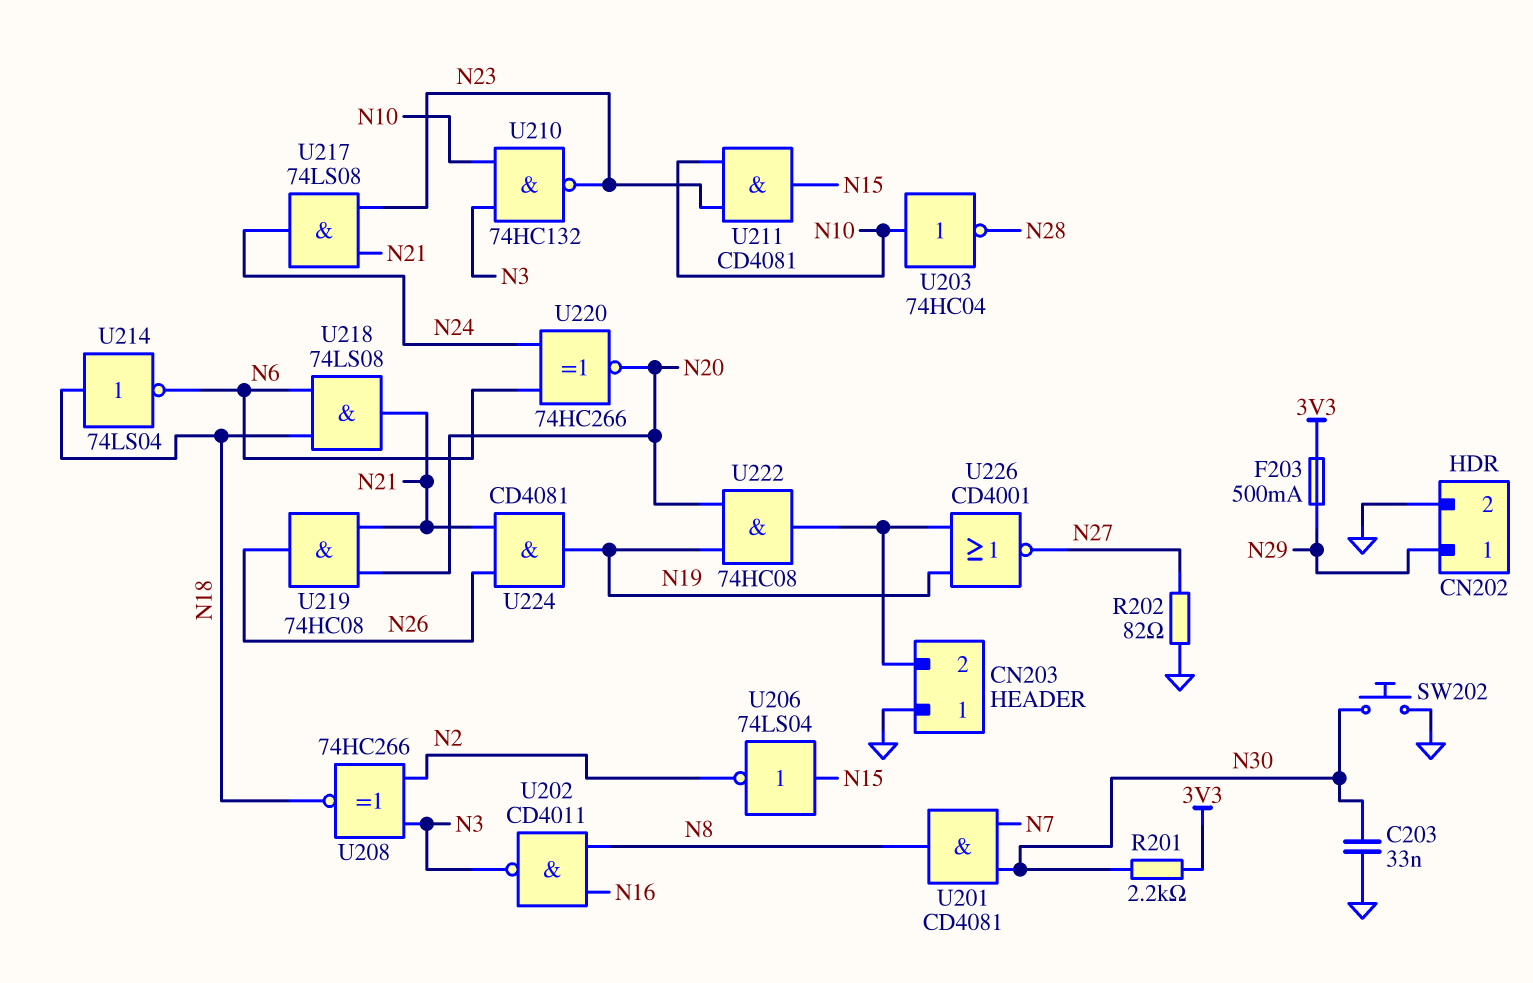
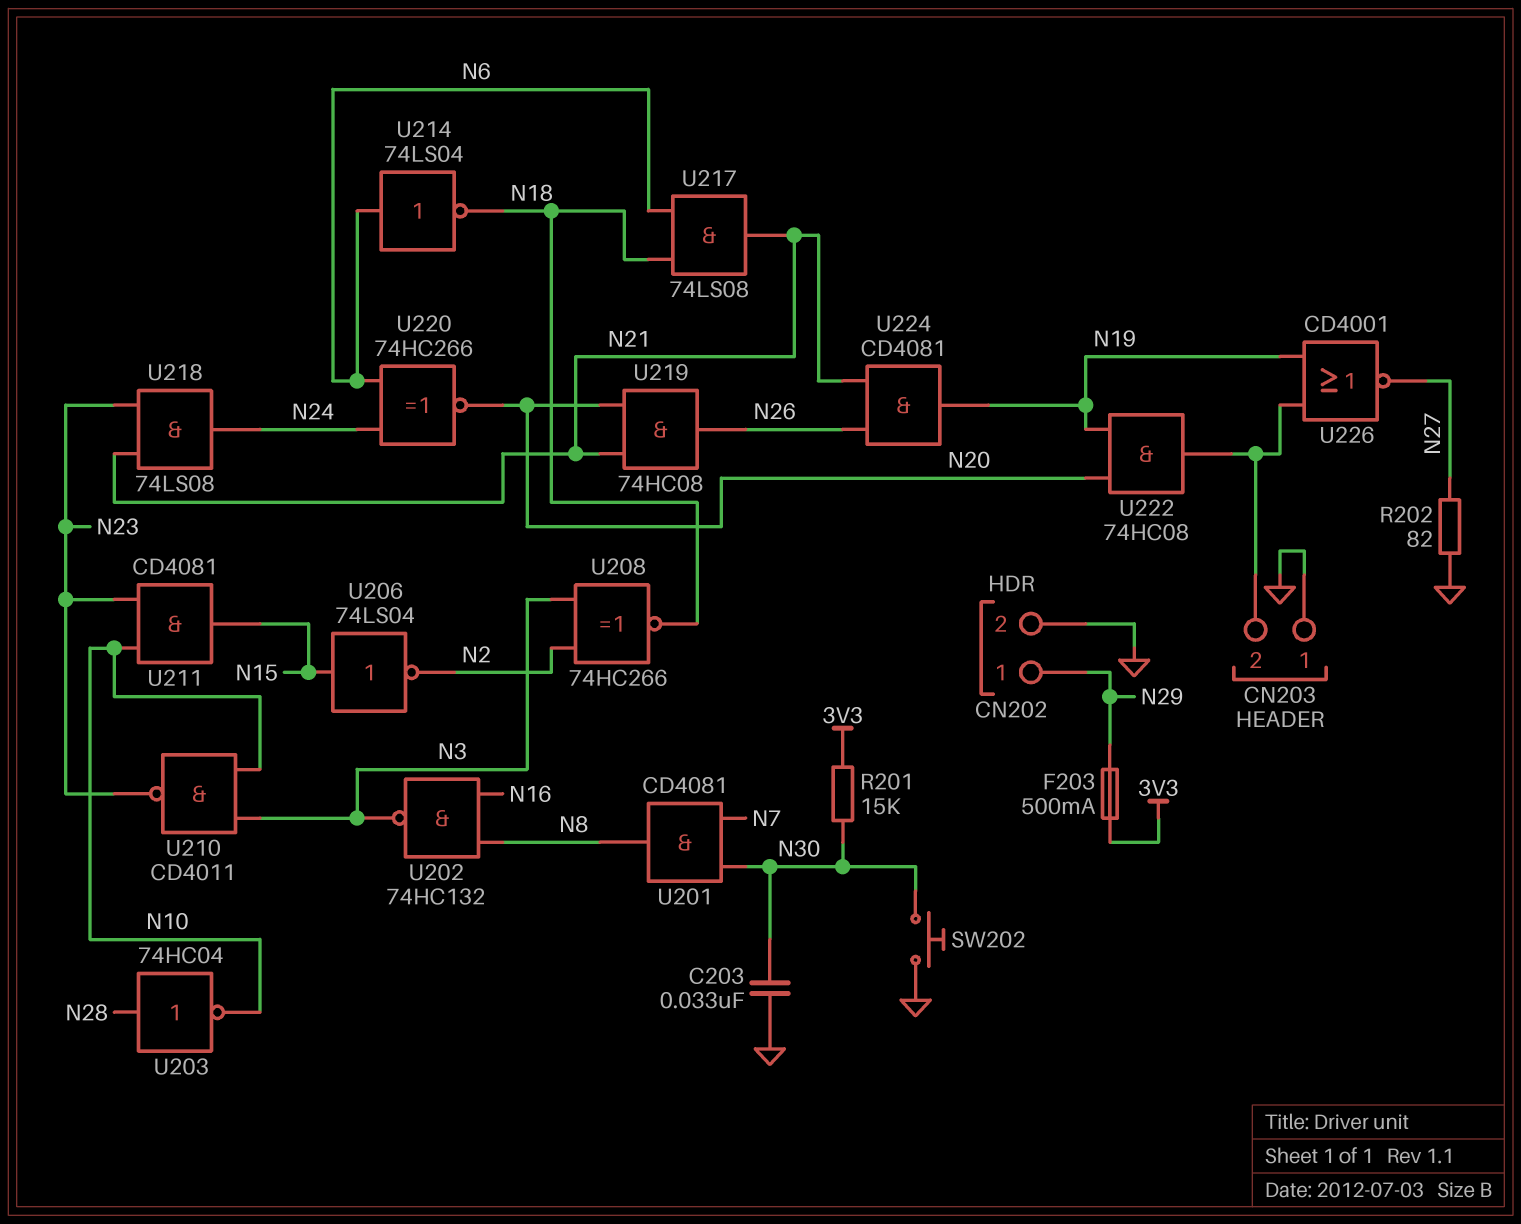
R201: 2.2k (3V3, N30) -> 15k (3V3, N30)
U202: NAND CD4011 (in N8, in N16, out N3) -> NAND 74HC132 (in N8, in N16, out N3)
U203: NOT 74HC04 (in N10, out N28) -> NOT 74HC04 (in N28, out N10)
U210: NAND 74HC132 (in N3, in N10, out N23) -> NAND CD4011 (in N3, in N10, out N23)
U214: NOT 74LS04 (in N18, out N6) -> NOT 74LS04 (in N6, out N18)
U217: AND 74LS08 (in N21, in N23, out N24) -> AND 74LS08 (in N6, in N18, out N21)
U218: AND 74LS08 (in N6, in N18, out N21) -> AND 74LS08 (in N21, in N23, out N24)

